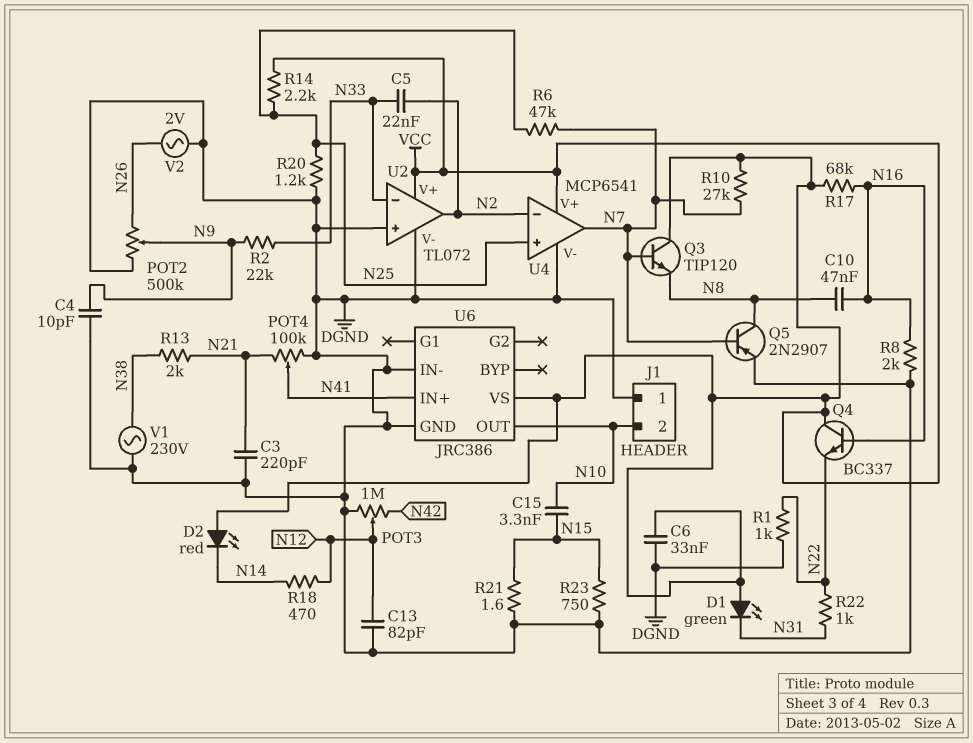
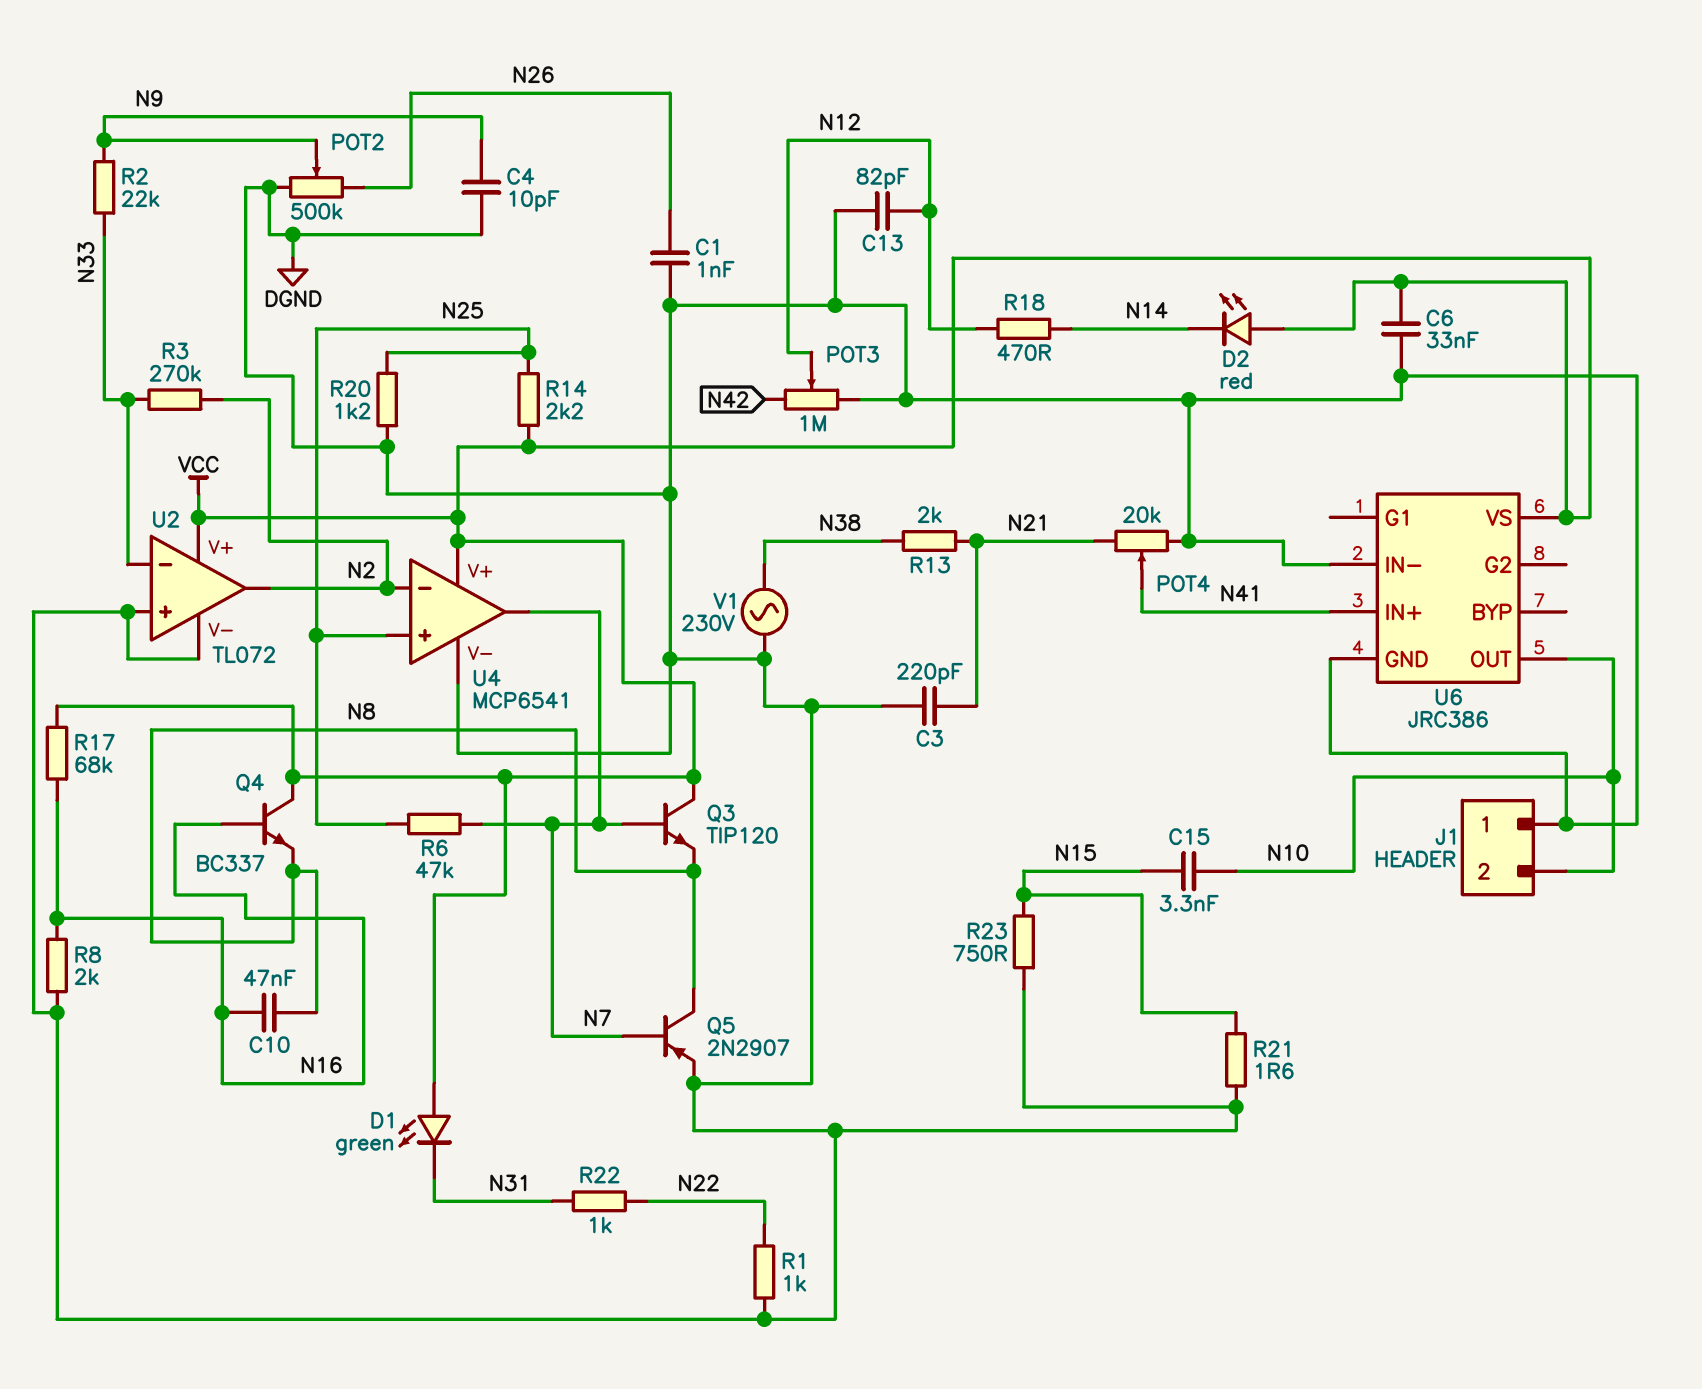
C1: none -> 1nF (DGND, N26)
C5: 22nF (N2, N33) -> none
POT4: 100k (DGND, N21, wiper N41) -> 20k (DGND, N21, wiper N41)
Q4: NPN BC337 (B N16, C VCC, E N22) -> NPN BC337 (B N16, C VCC, E N8)
R3: none -> 270k (N2, N33)
R10: 27k (N7, VCC) -> none
V2: AC 2V (DGND, N26) -> none

